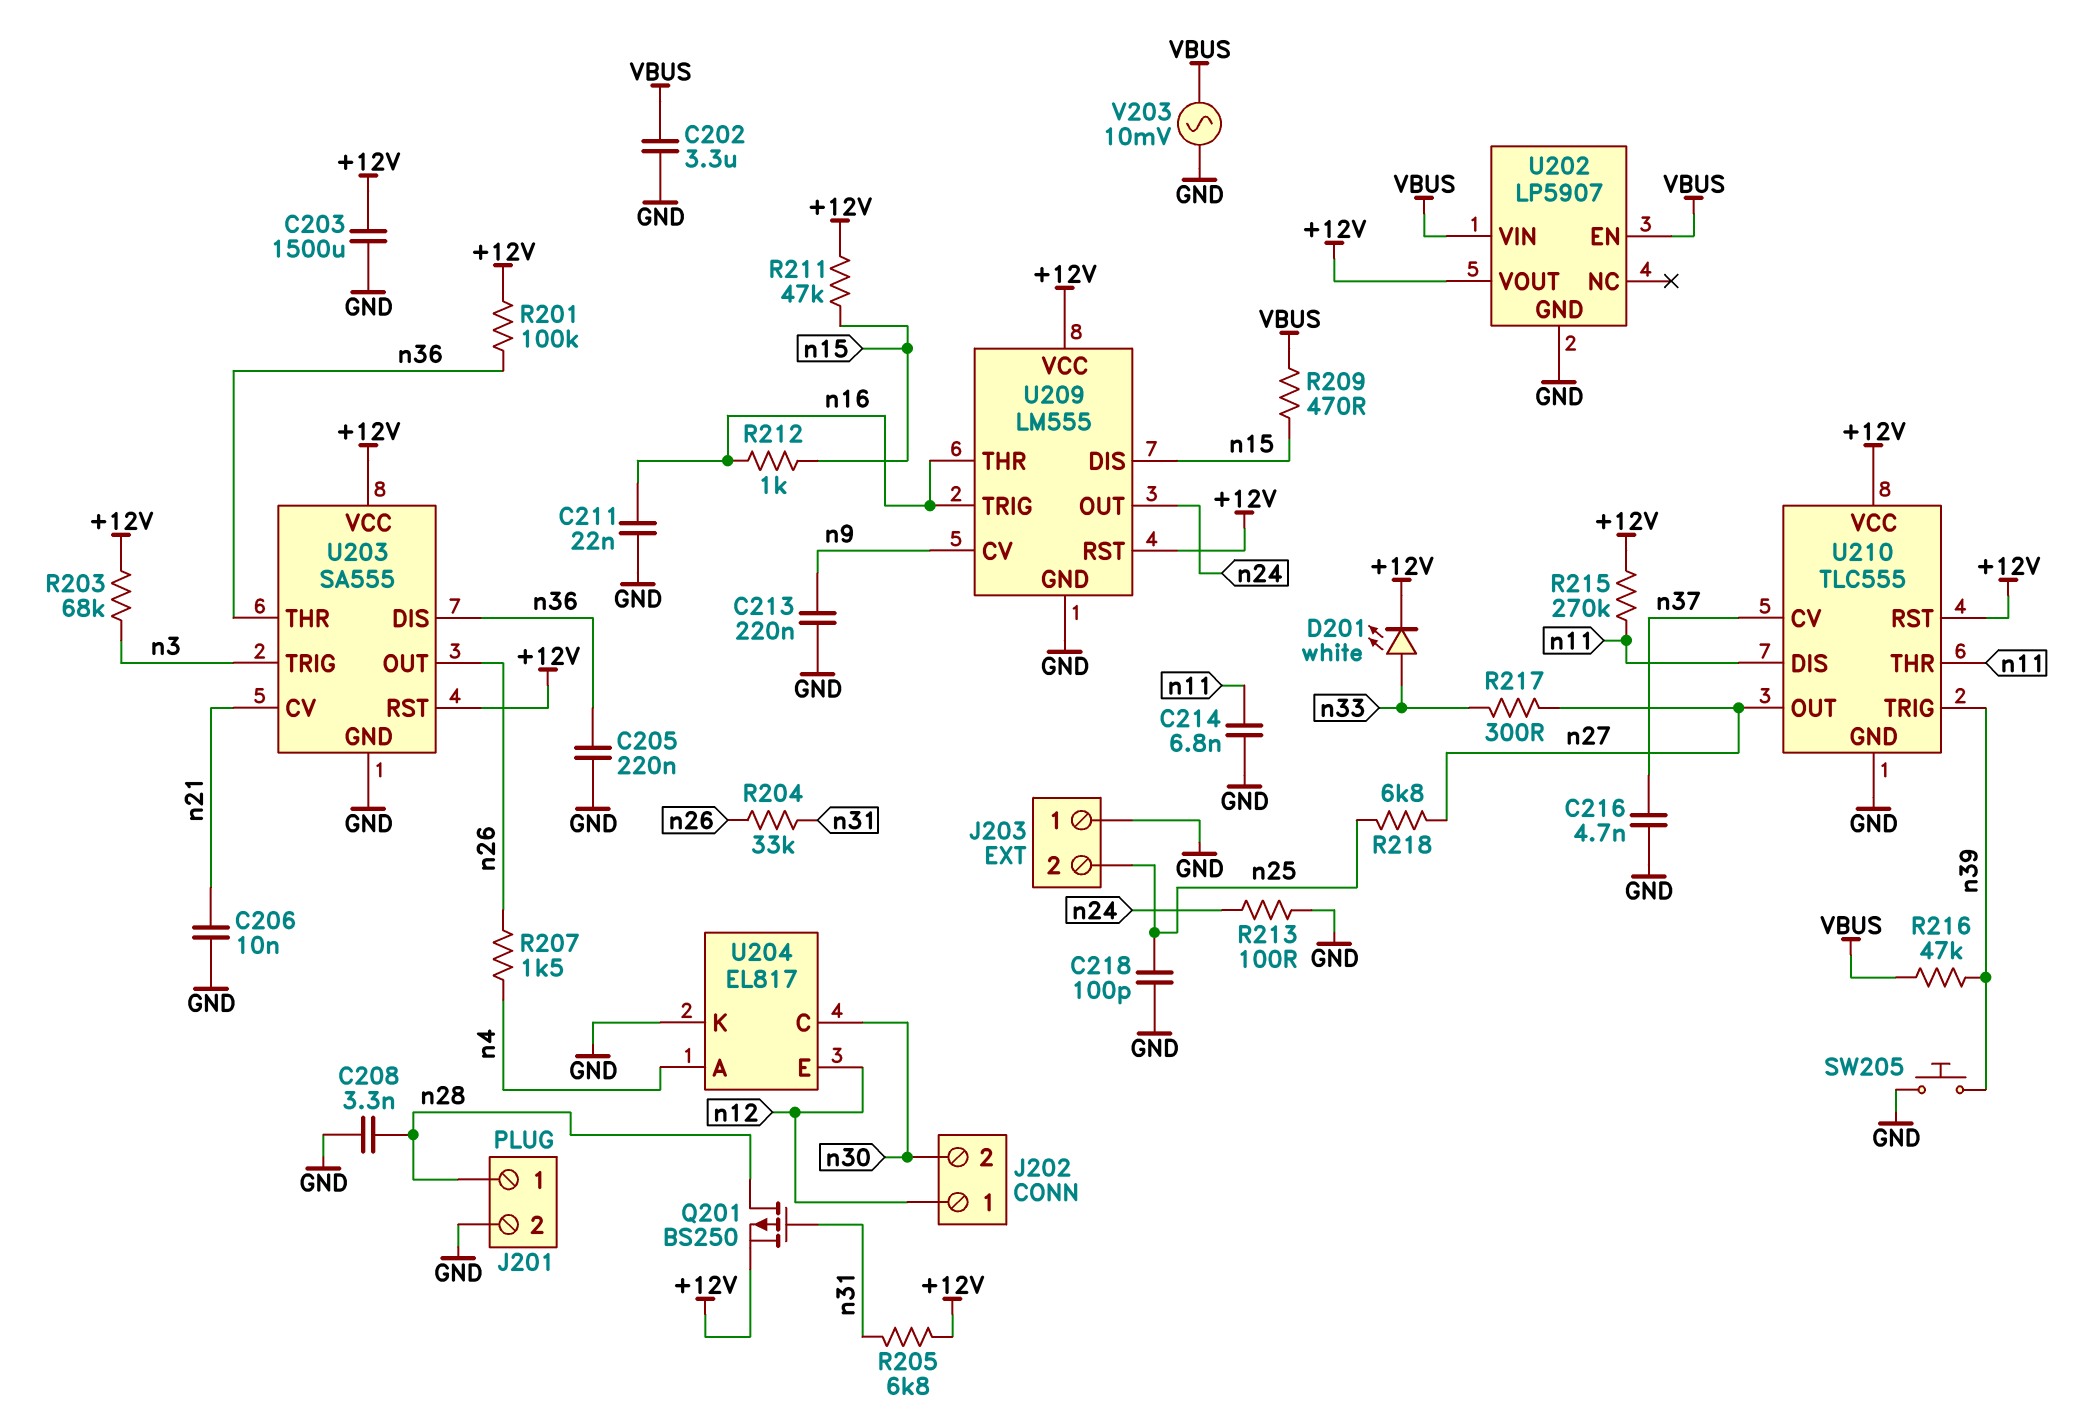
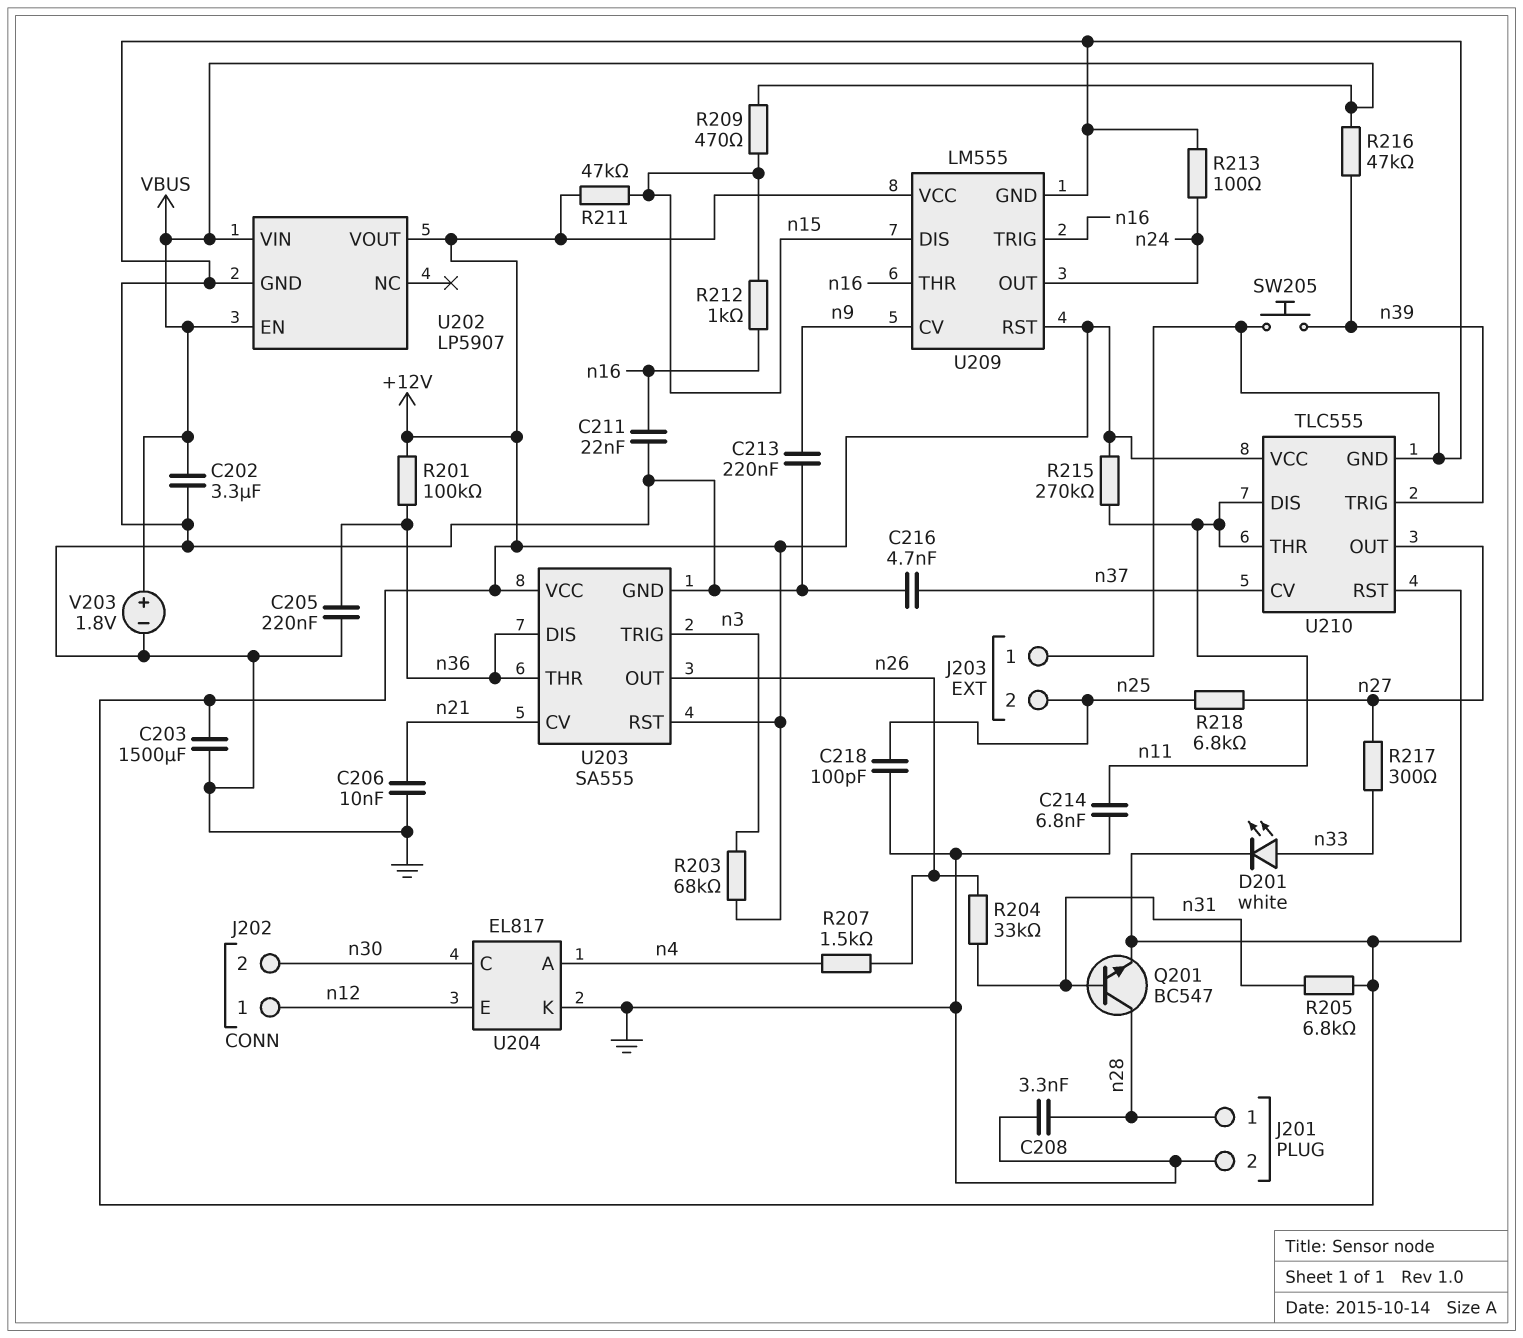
Q201: PMOS BS250 (G n31, D n28, S +12V) -> NPN BC547 (B n31, C n28, E +12V)
V203: AC 10mV (GND, VBUS) -> 1.8V (plus VBUS, minus GND)

